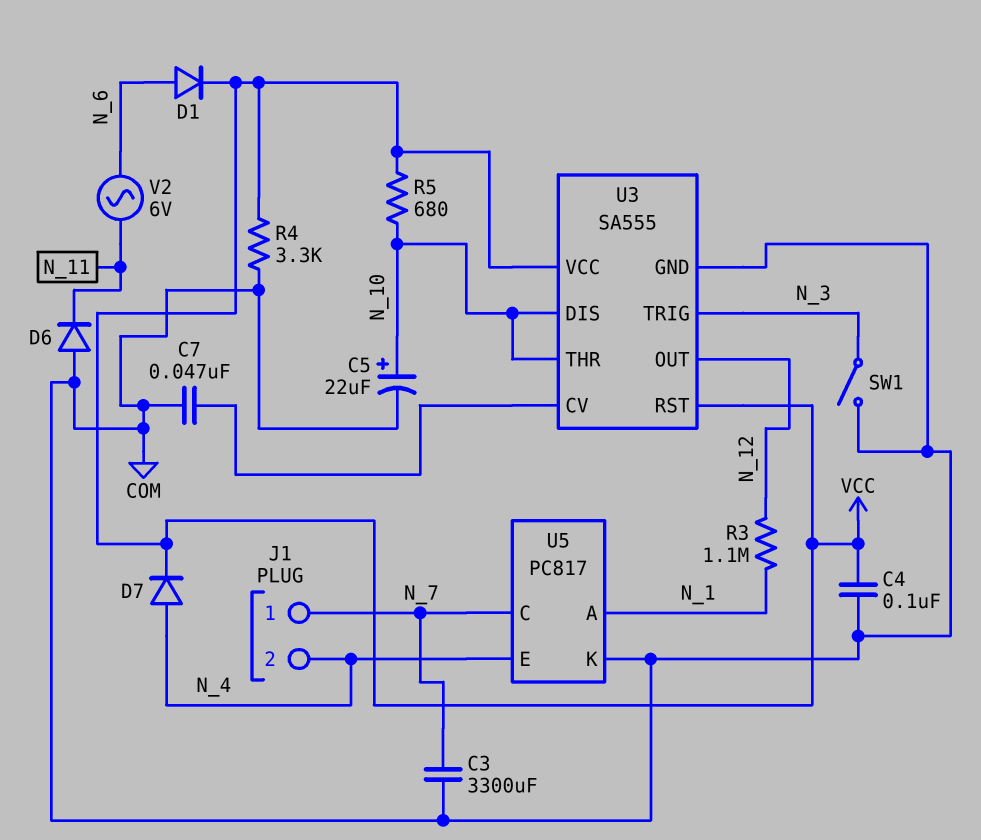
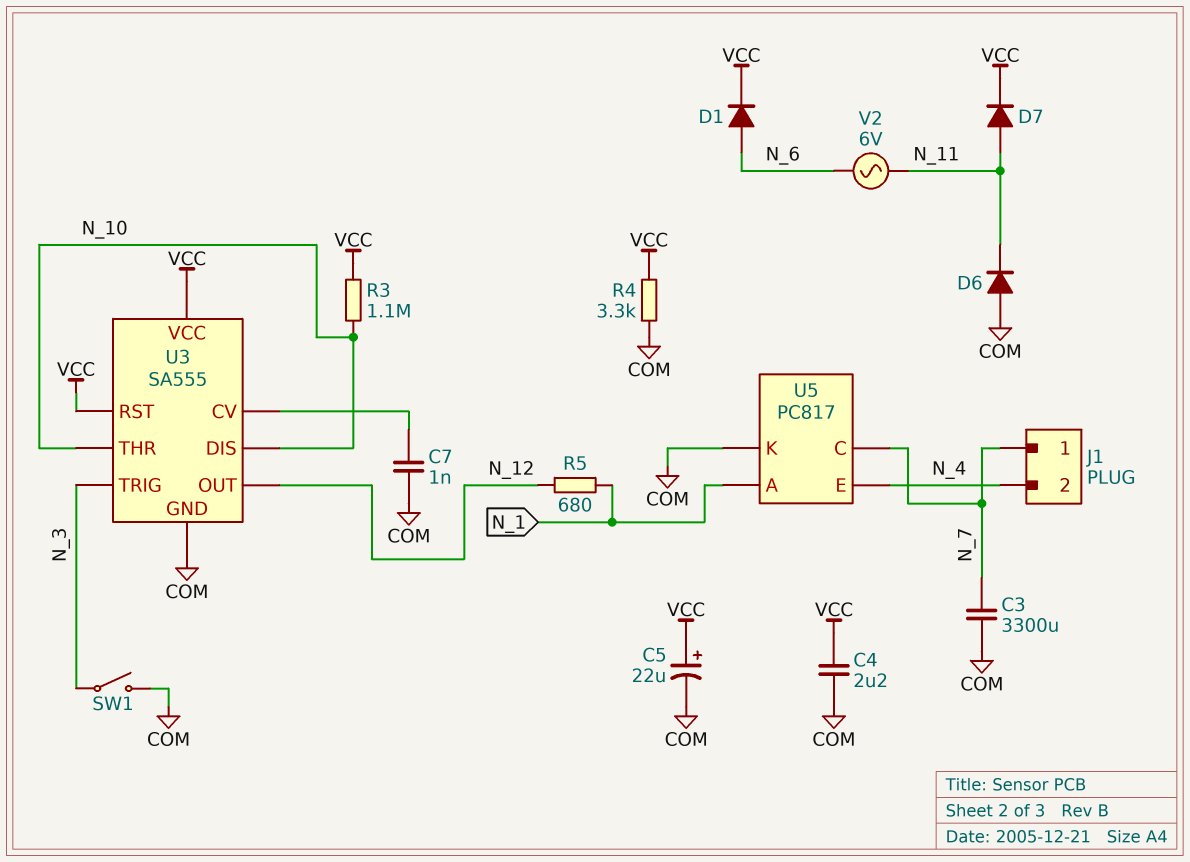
C4: 100nF (COM, VCC) -> 2.2uF (COM, VCC)
C5: 22uF (plus N_10, minus COM) -> 22uF (plus VCC, minus COM)
C7: 47nF (COM, U3/CV) -> 1nF (COM, U3/CV)
D7: diode (A N_4, K VCC) -> diode (A N_11, K VCC)
R3: 1.1M (N_1, N_12) -> 1.1M (N_10, VCC)
R5: 680 (N_10, VCC) -> 680 (N_1, N_12)

